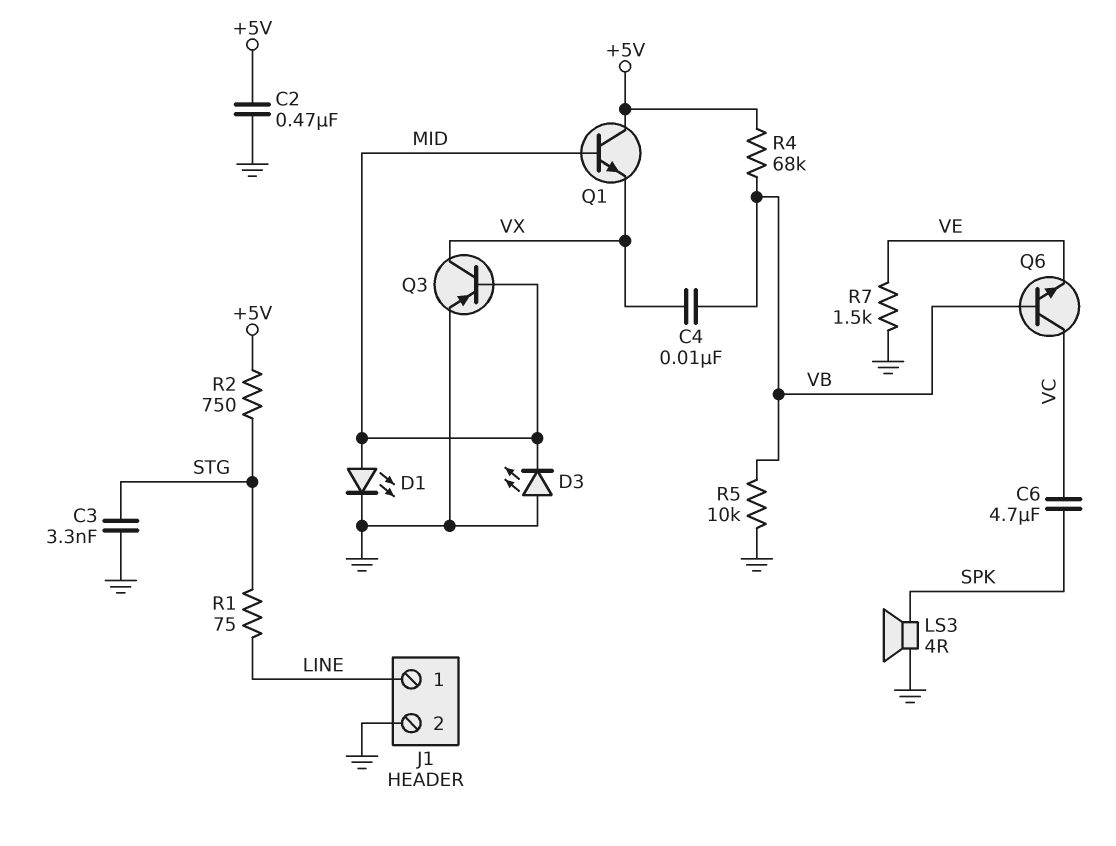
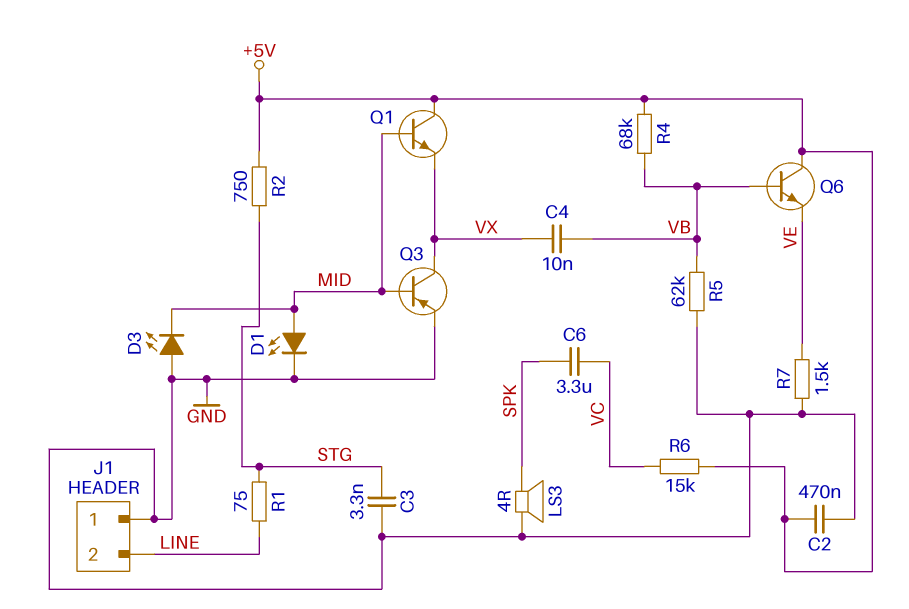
C6: 4.7uF (SPK, VC) -> 3.3uF (SPK, VC)
J1 pin 1: LINE -> GND
J1 pin 2: GND -> LINE
Q6: NPN (B VB, C VC, E VE) -> NPN (B VB, C +5V, E VE)
R5: 10k (GND, VB) -> 62k (GND, VB)
R6: none -> 15k (+5V, VC)

